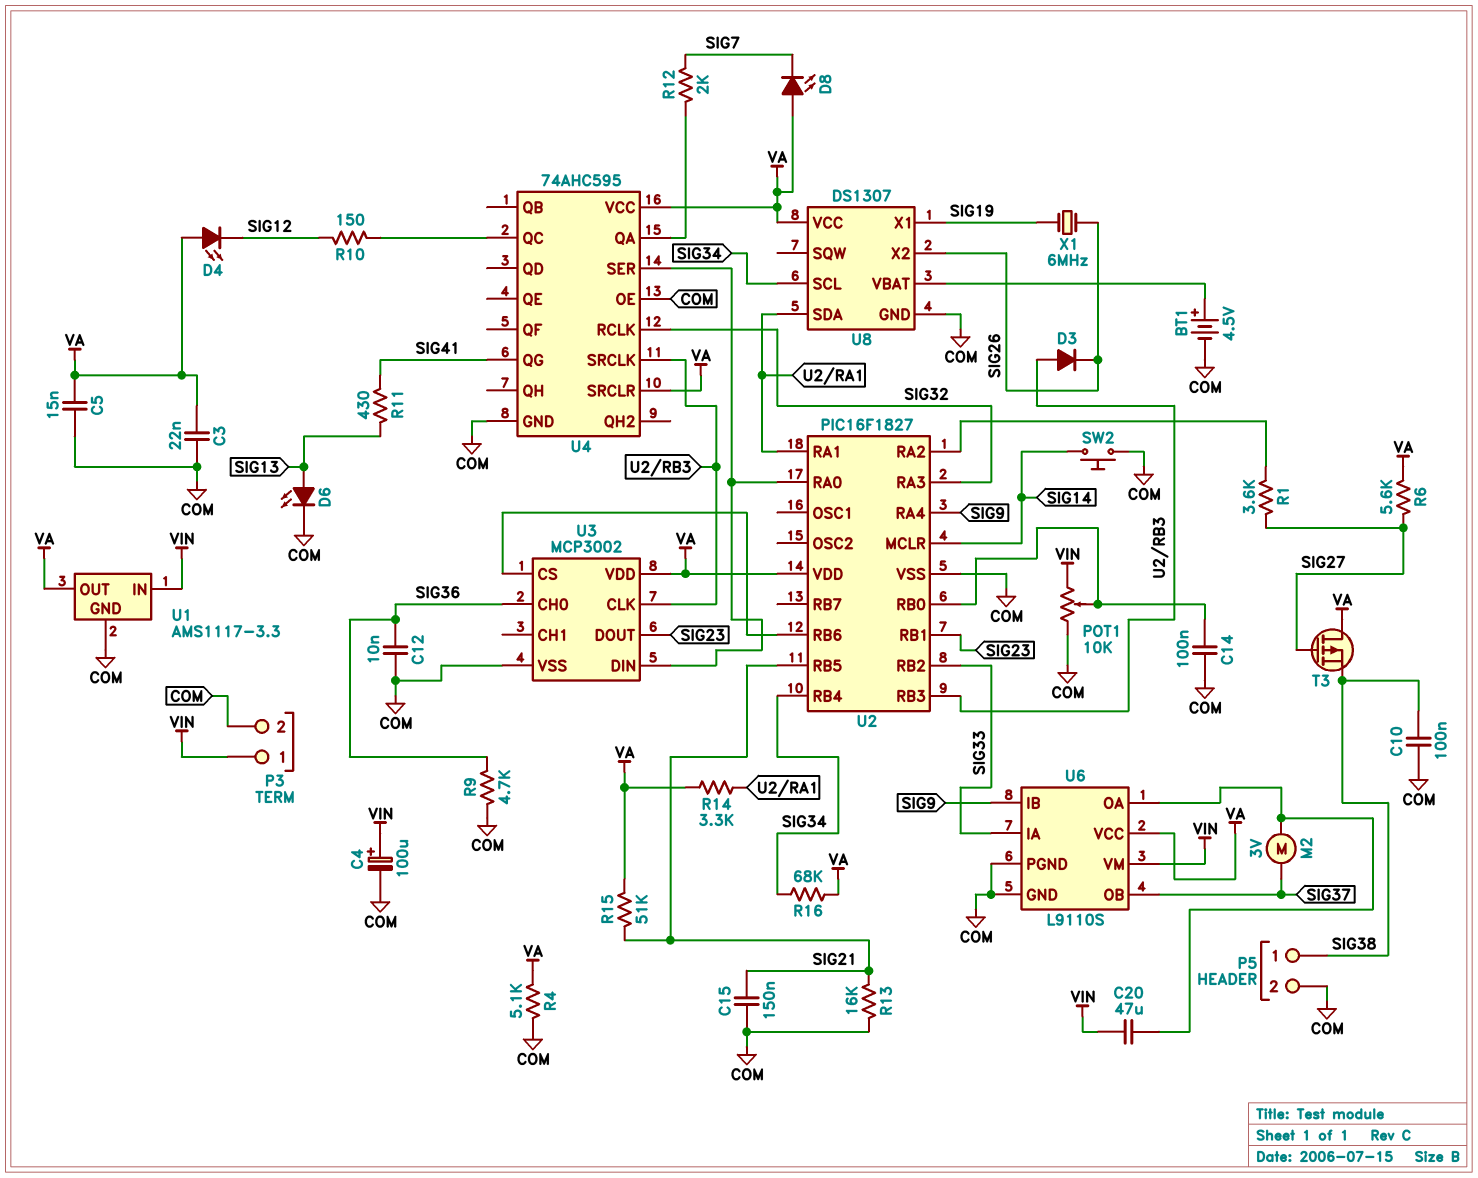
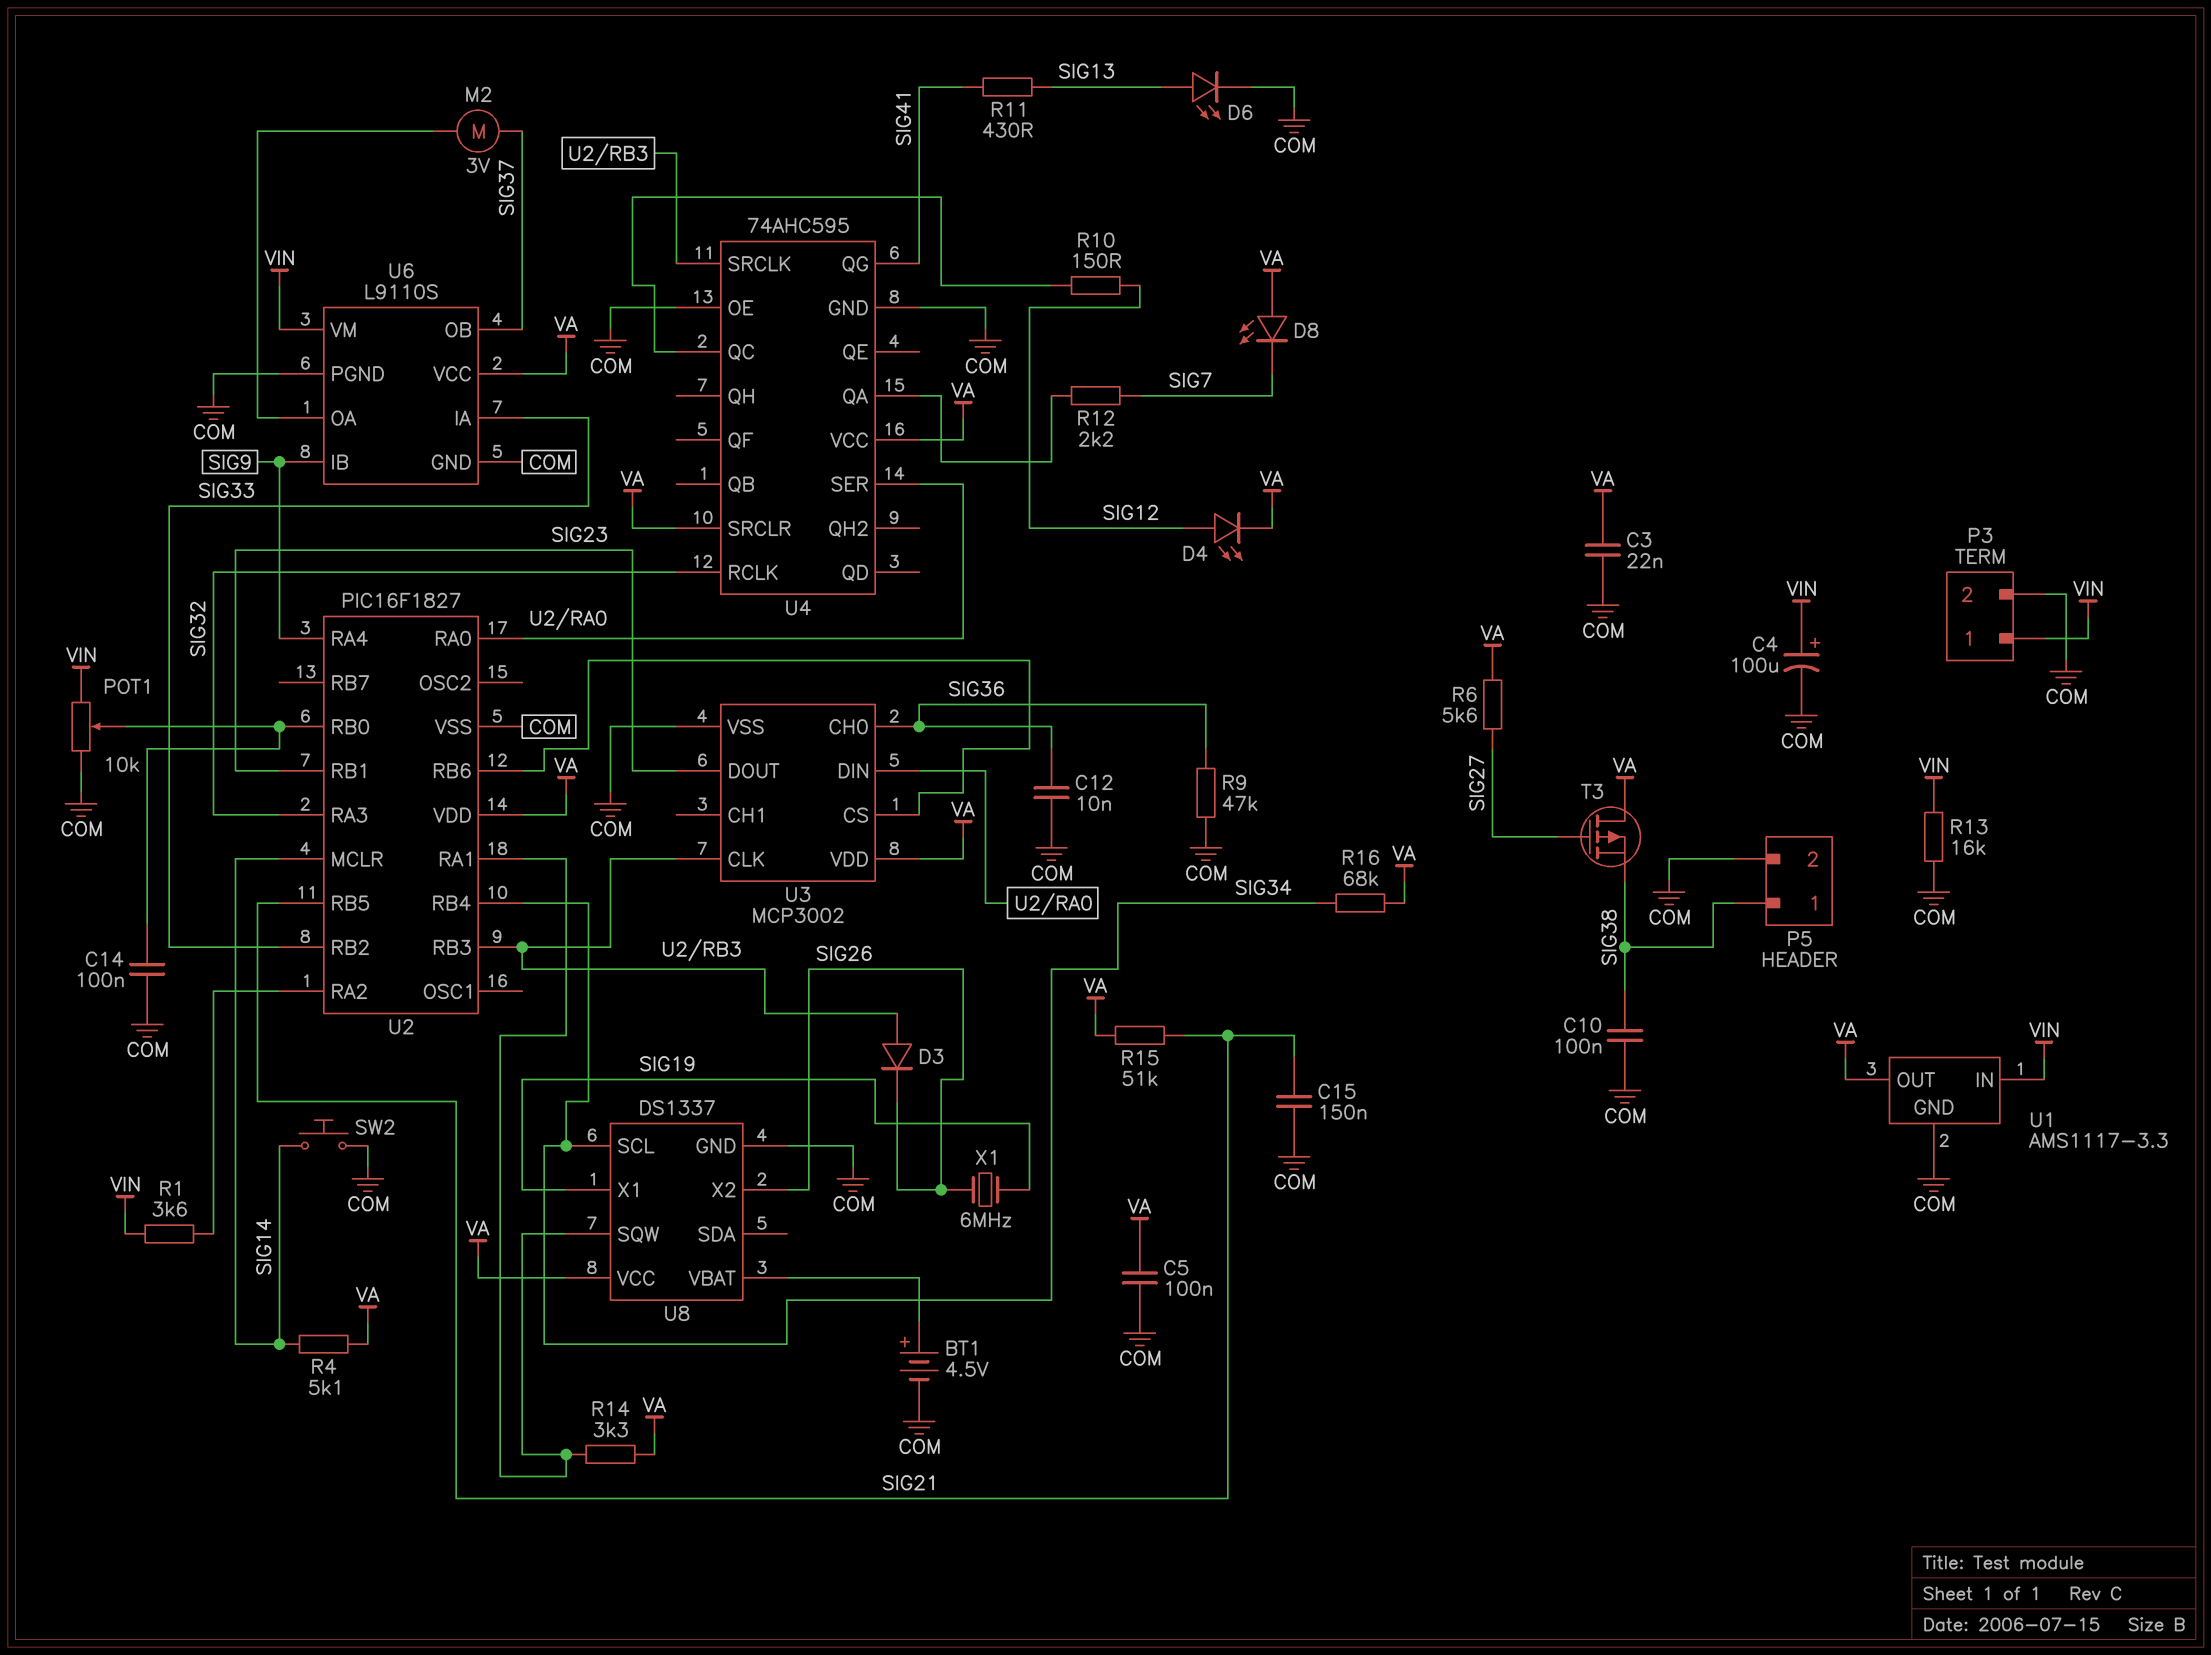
C5: 15nF (COM, VA) -> 100nF (COM, VA)
C20: 47uF (U6/OA, VIN) -> none
D4: LED (A VA, K SIG12) -> LED (A SIG12, K VA)
R1: 3.6k (SIG27, U2/RA2) -> 3.6k (U2/RA2, VIN)
R4: 5.1k (COM, VA) -> 5.1k (SIG14, VA)
R9: 4.7k (COM, SIG36) -> 47k (COM, SIG36)
R12: 2k (SIG7, U4/QA) -> 2.2k (SIG7, U4/QA)
R13: 16k (COM, SIG21) -> 16k (COM, VIN)
U8: DS1307 -> DS1337
U8 pin SDA: U2/RA1 -> none
U8 pin SQW: none -> U2/RA1

